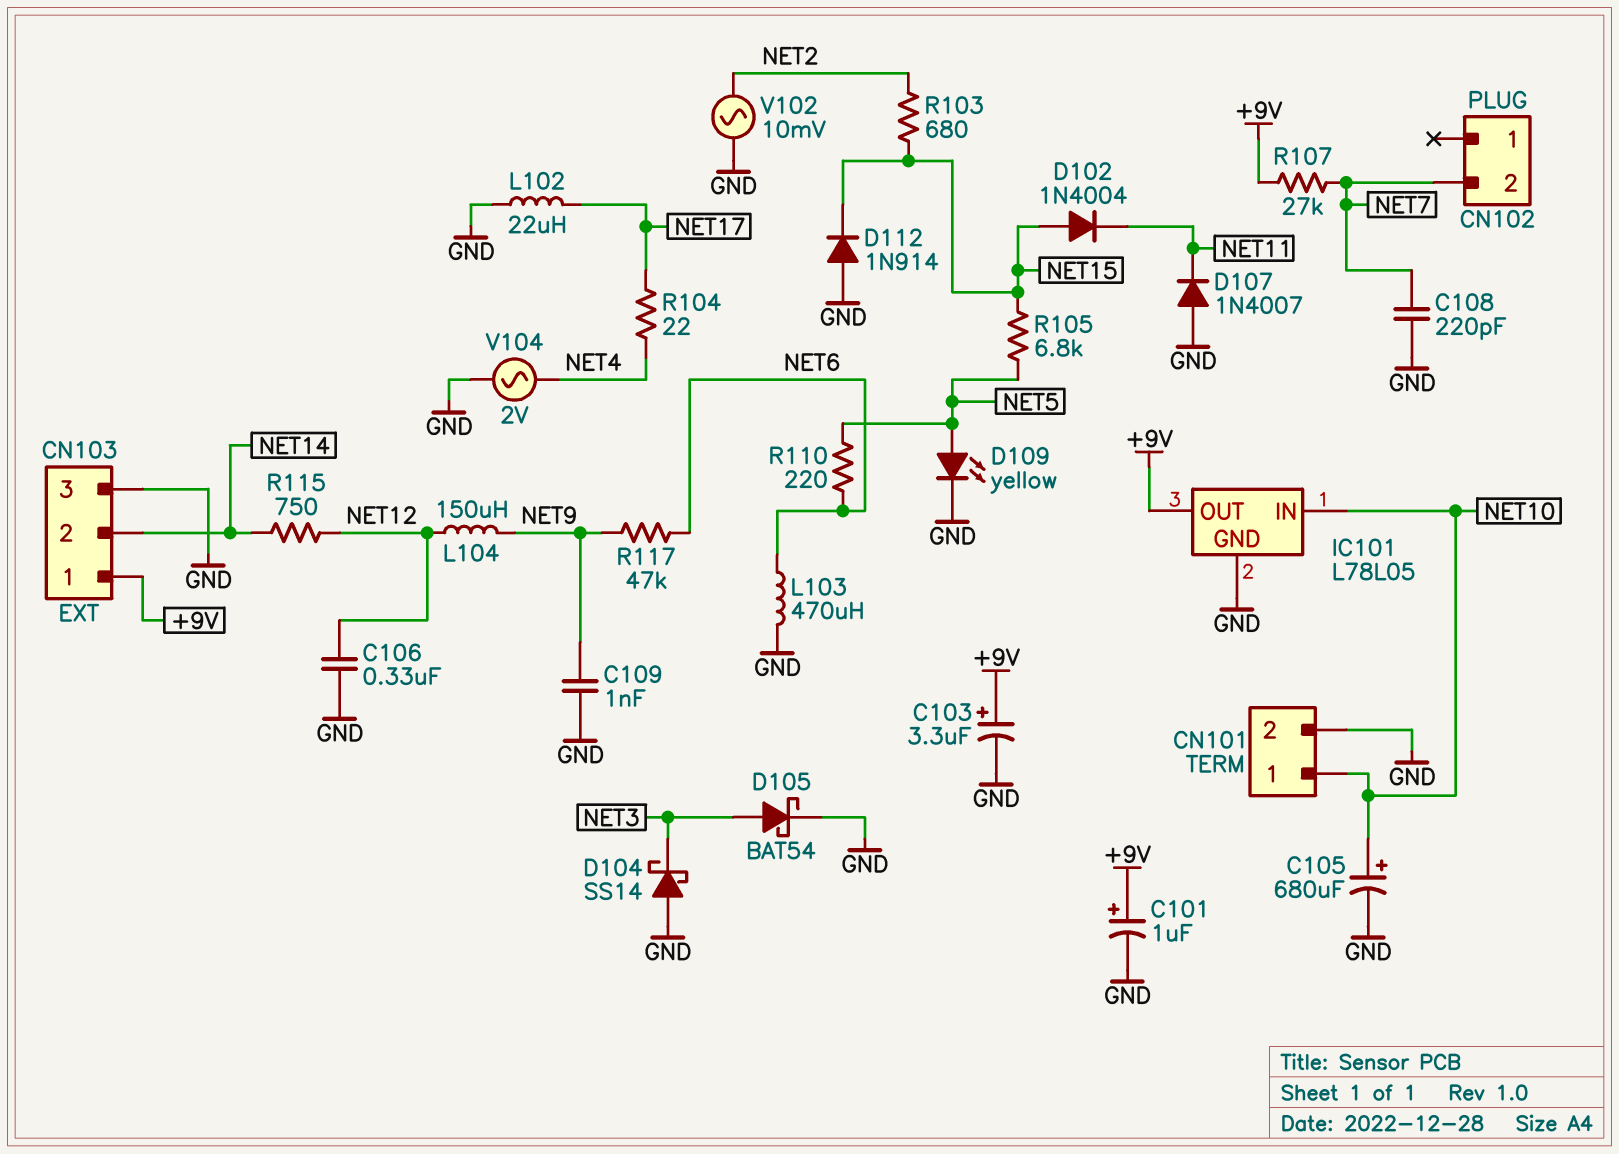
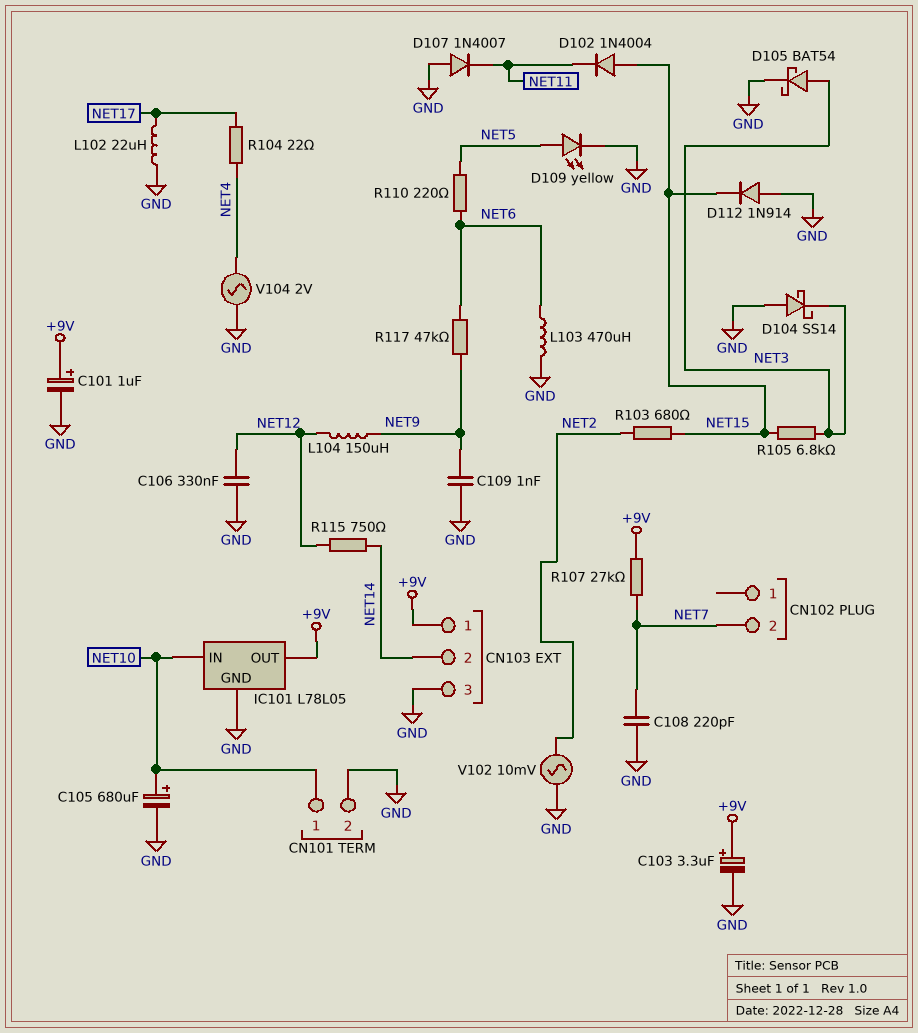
R105: 6.8k (NET5, NET15) -> 6.8k (NET3, NET15)

